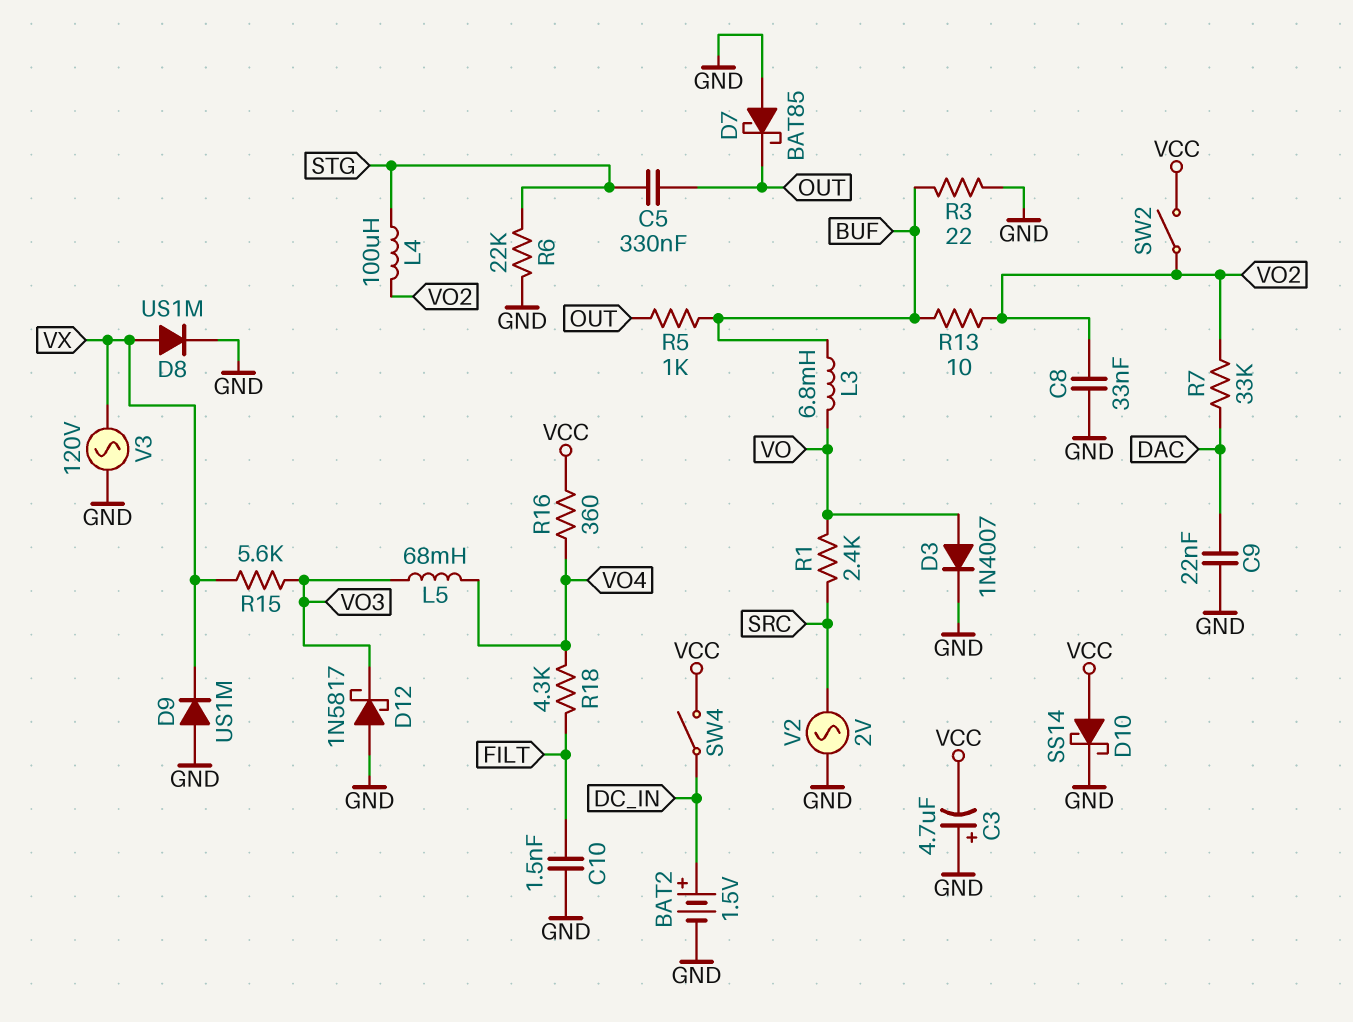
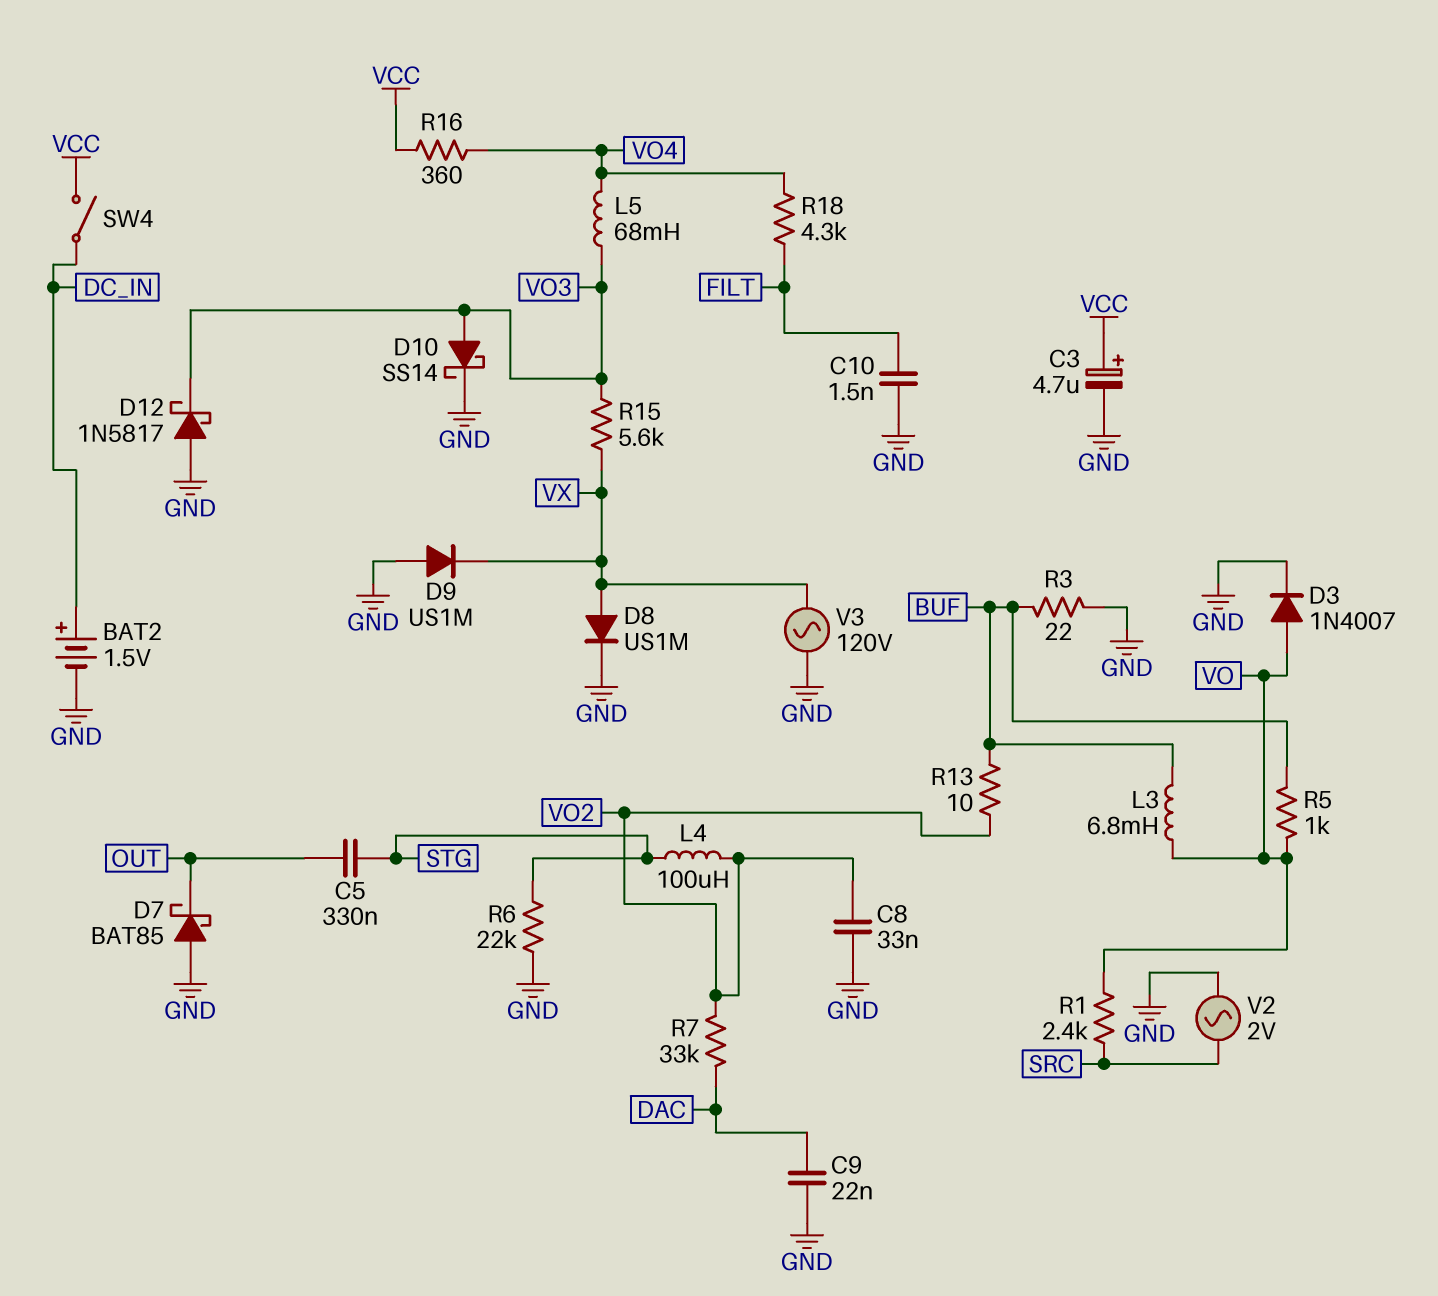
C3: 4.7uF (plus GND, minus VCC) -> 4.7uF (plus VCC, minus GND)
D10: schottky SS14 (A VCC, K GND) -> schottky SS14 (A VO3, K GND)
R5: 1k (BUF, OUT) -> 1k (BUF, VO)
SW2: switch (VCC, VO2) -> none

